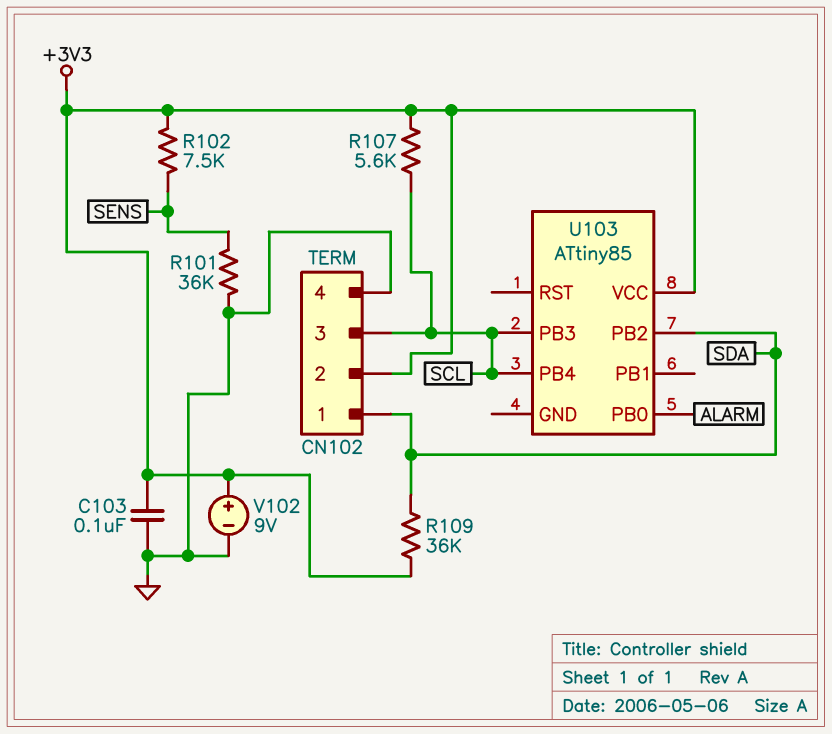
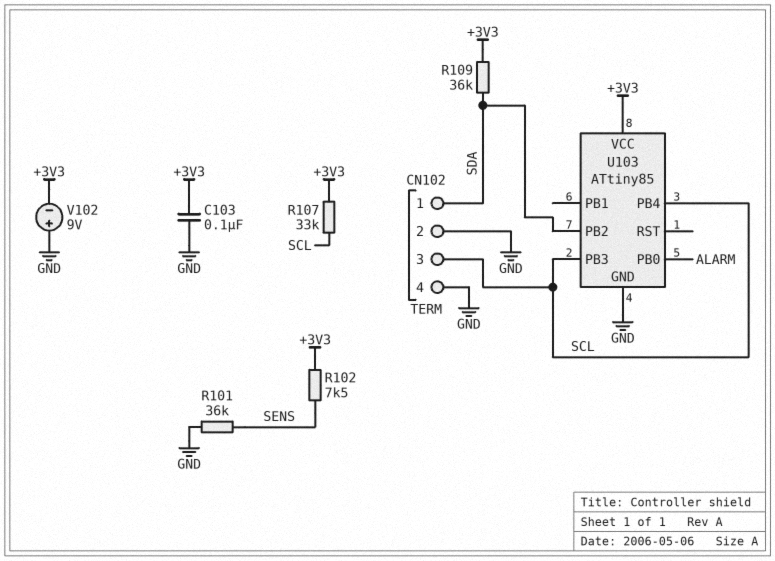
CN102 pin 2: +3V3 -> GND
R107: 5.6k (+3V3, SCL) -> 33k (+3V3, SCL)
U103 pin GND: none -> GND
V102: 9V (plus +3V3, minus GND) -> 9V (plus GND, minus +3V3)

